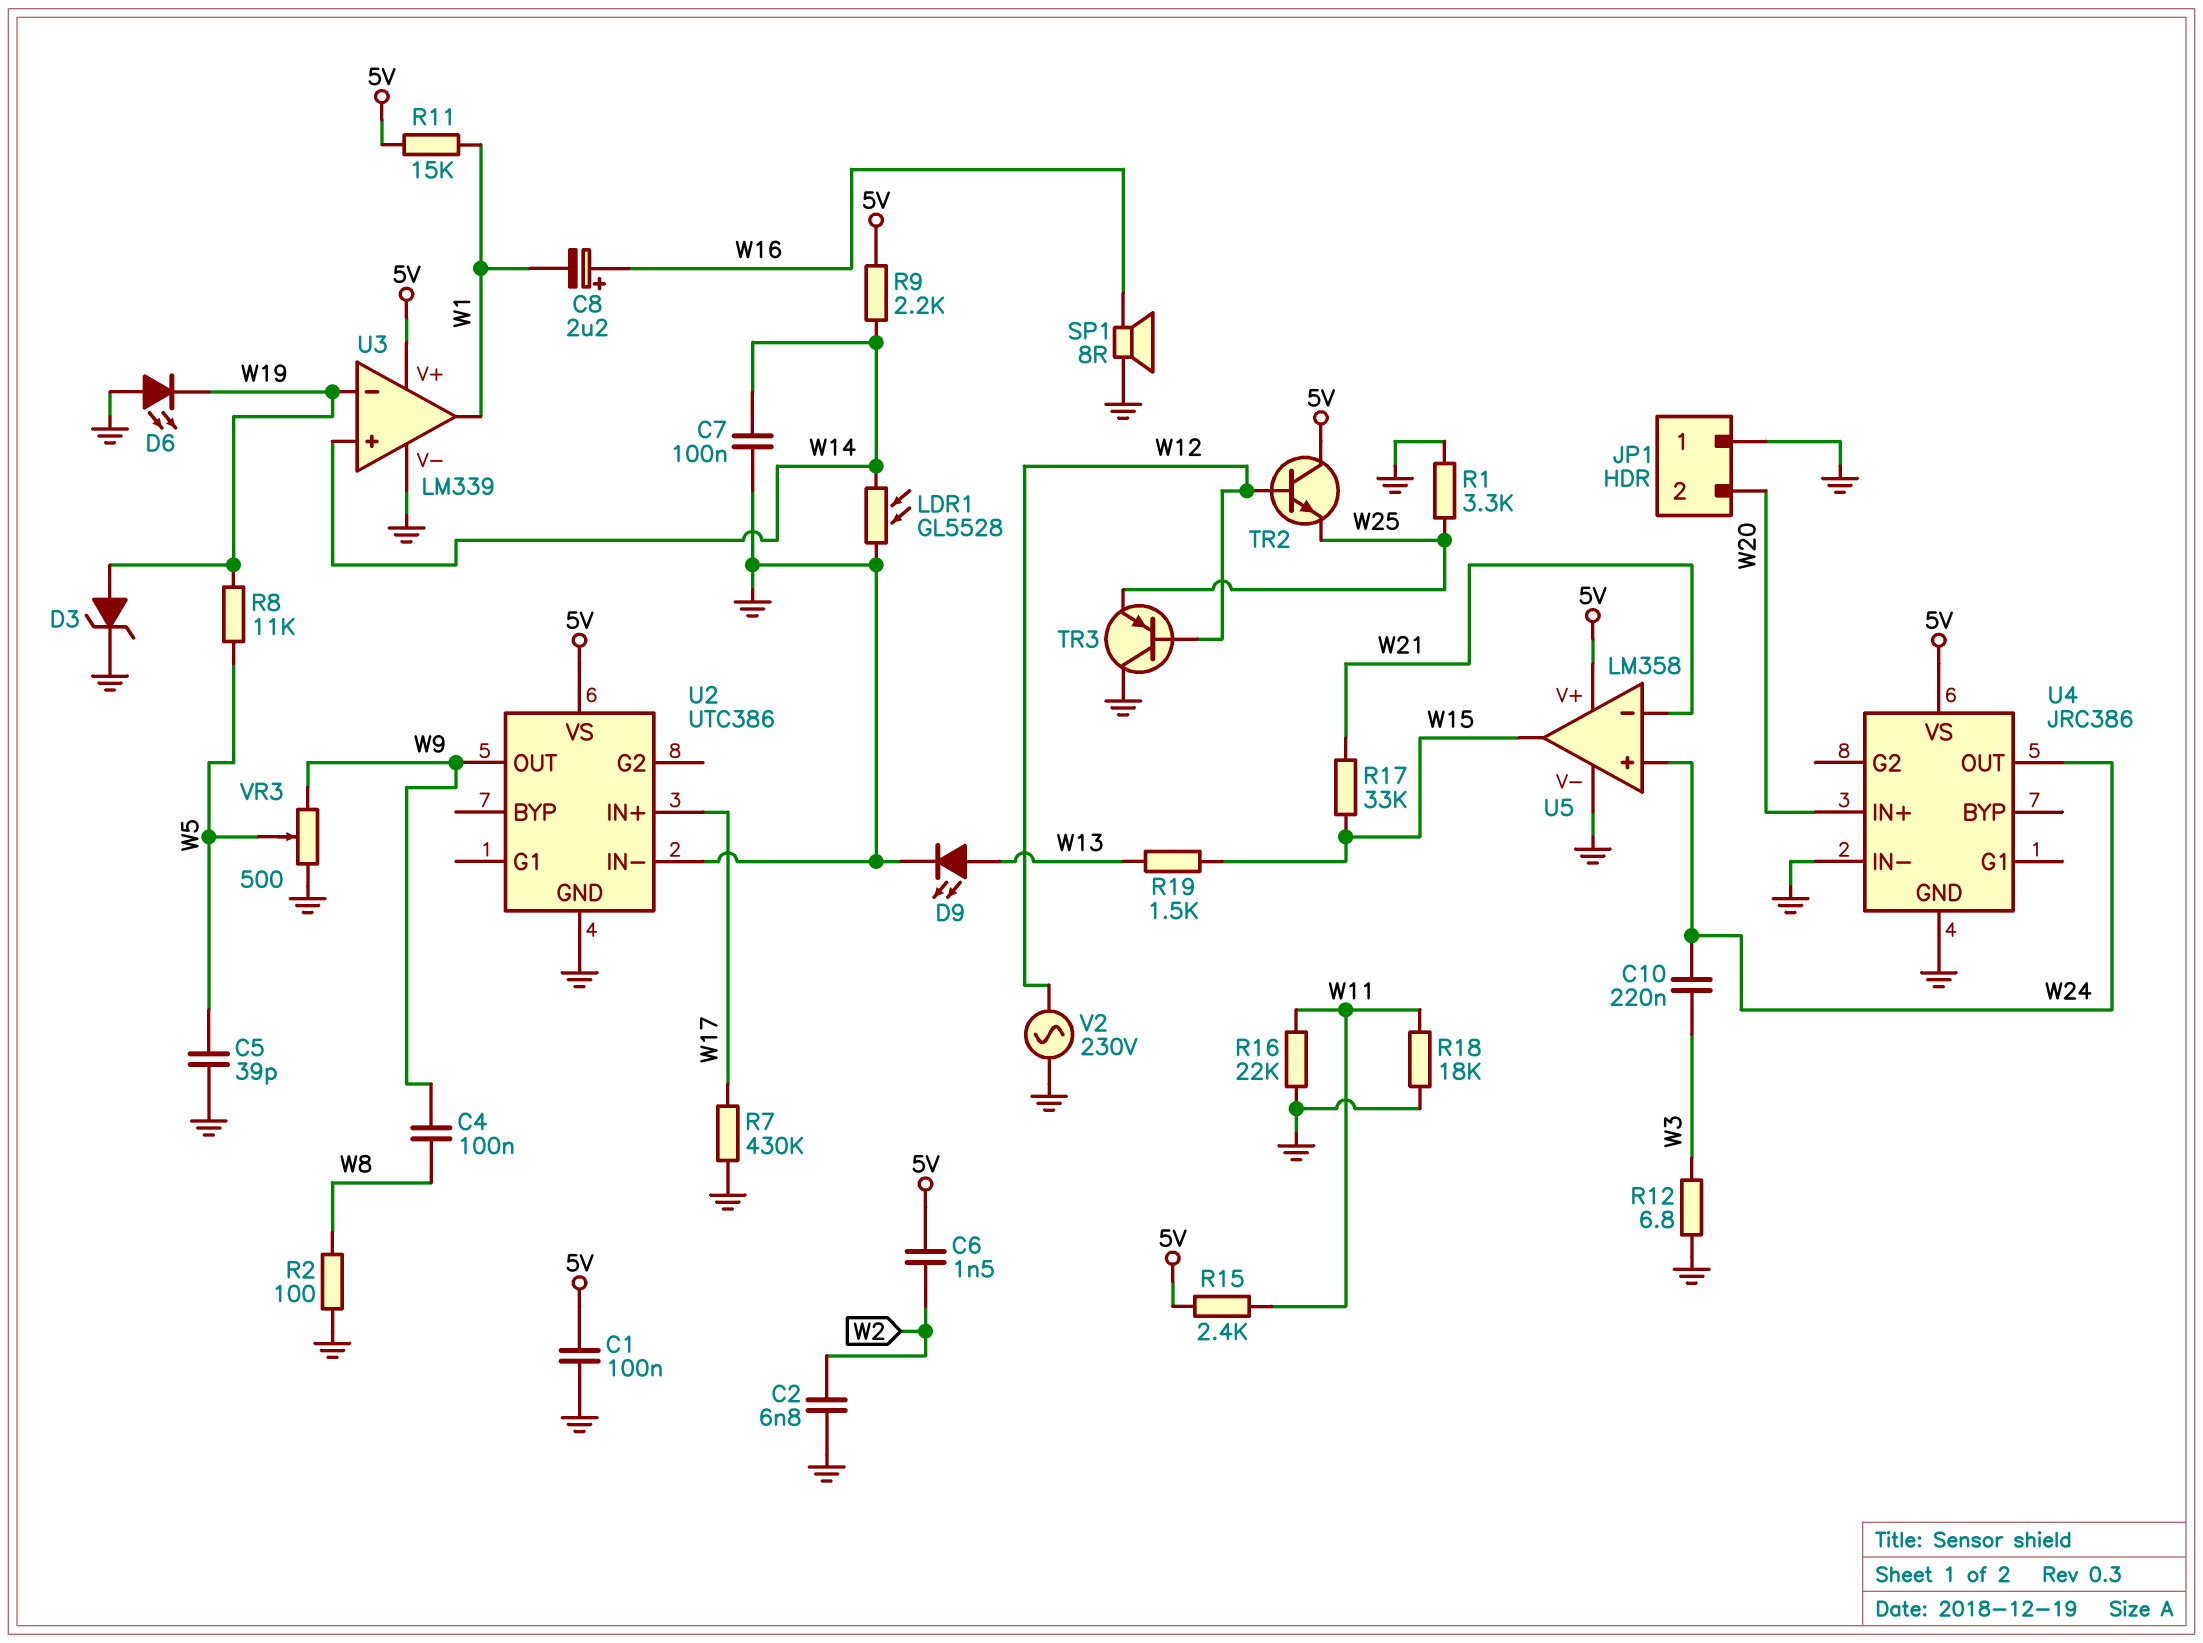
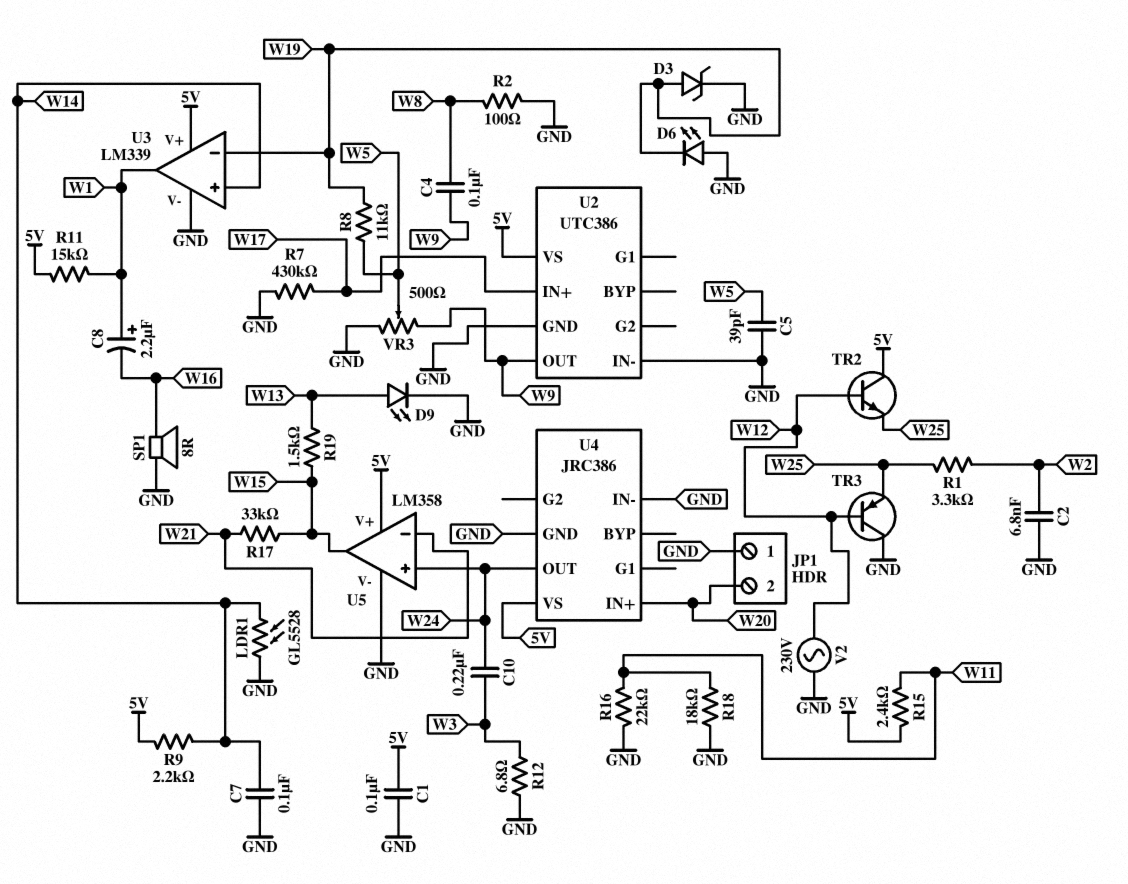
C6: 1.5nF (5V, W2) -> none
C8: 2.2uF (plus W16, minus W1) -> 2.2uF (plus W1, minus W16)
R1: 3.3k (GND, W25) -> 3.3k (W2, W25)

